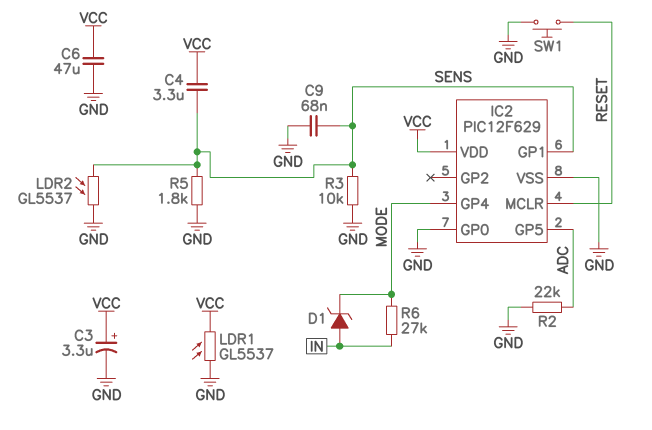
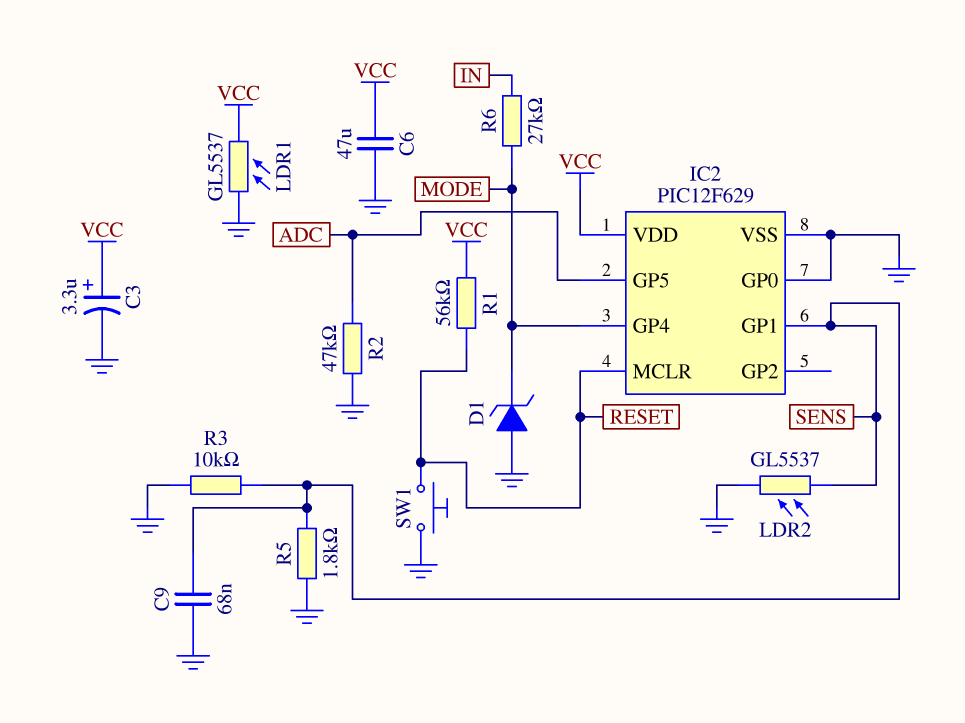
C4: 3.3uF (SENS, VCC) -> none
D1: zener (A IN, K MODE) -> zener (A GND, K MODE)
R1: none -> 56k (RESET, VCC)
R2: 22k (ADC, GND) -> 47k (ADC, GND)

